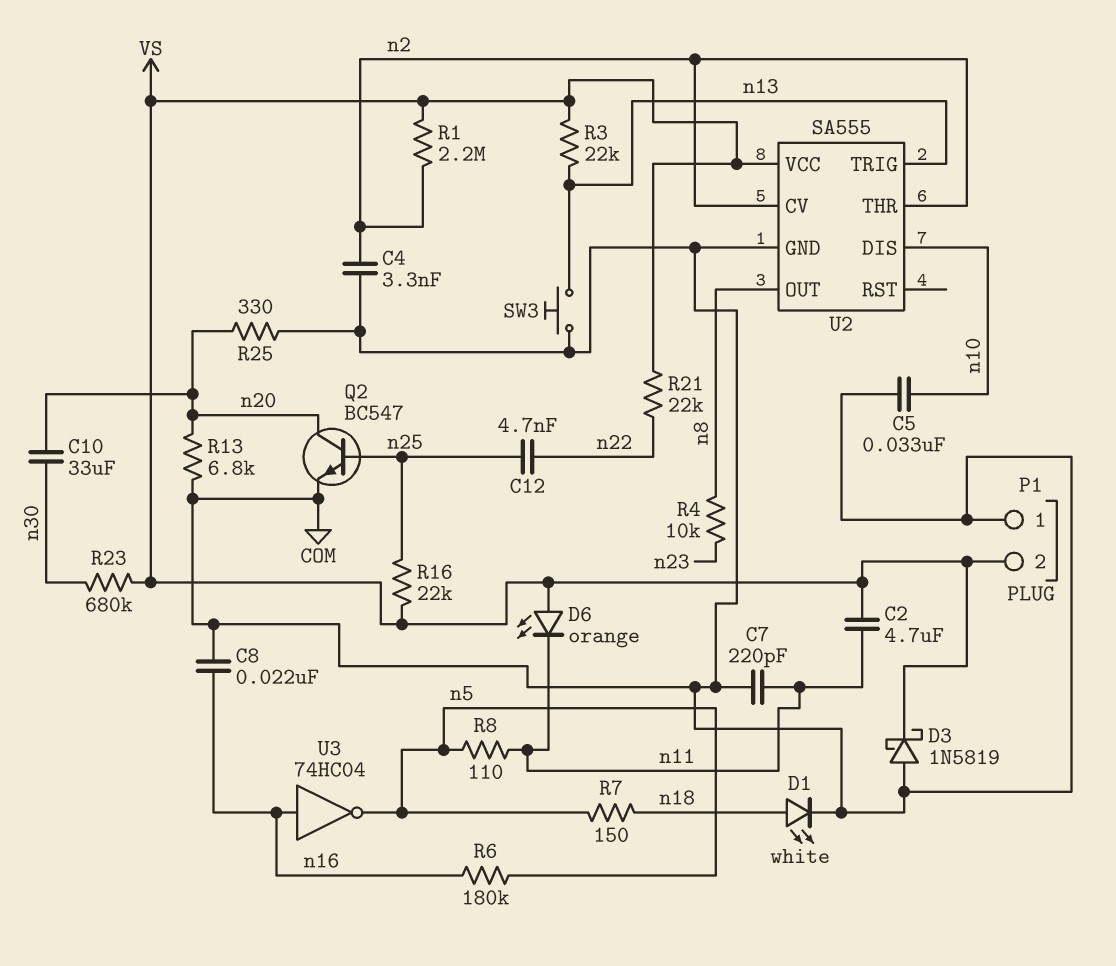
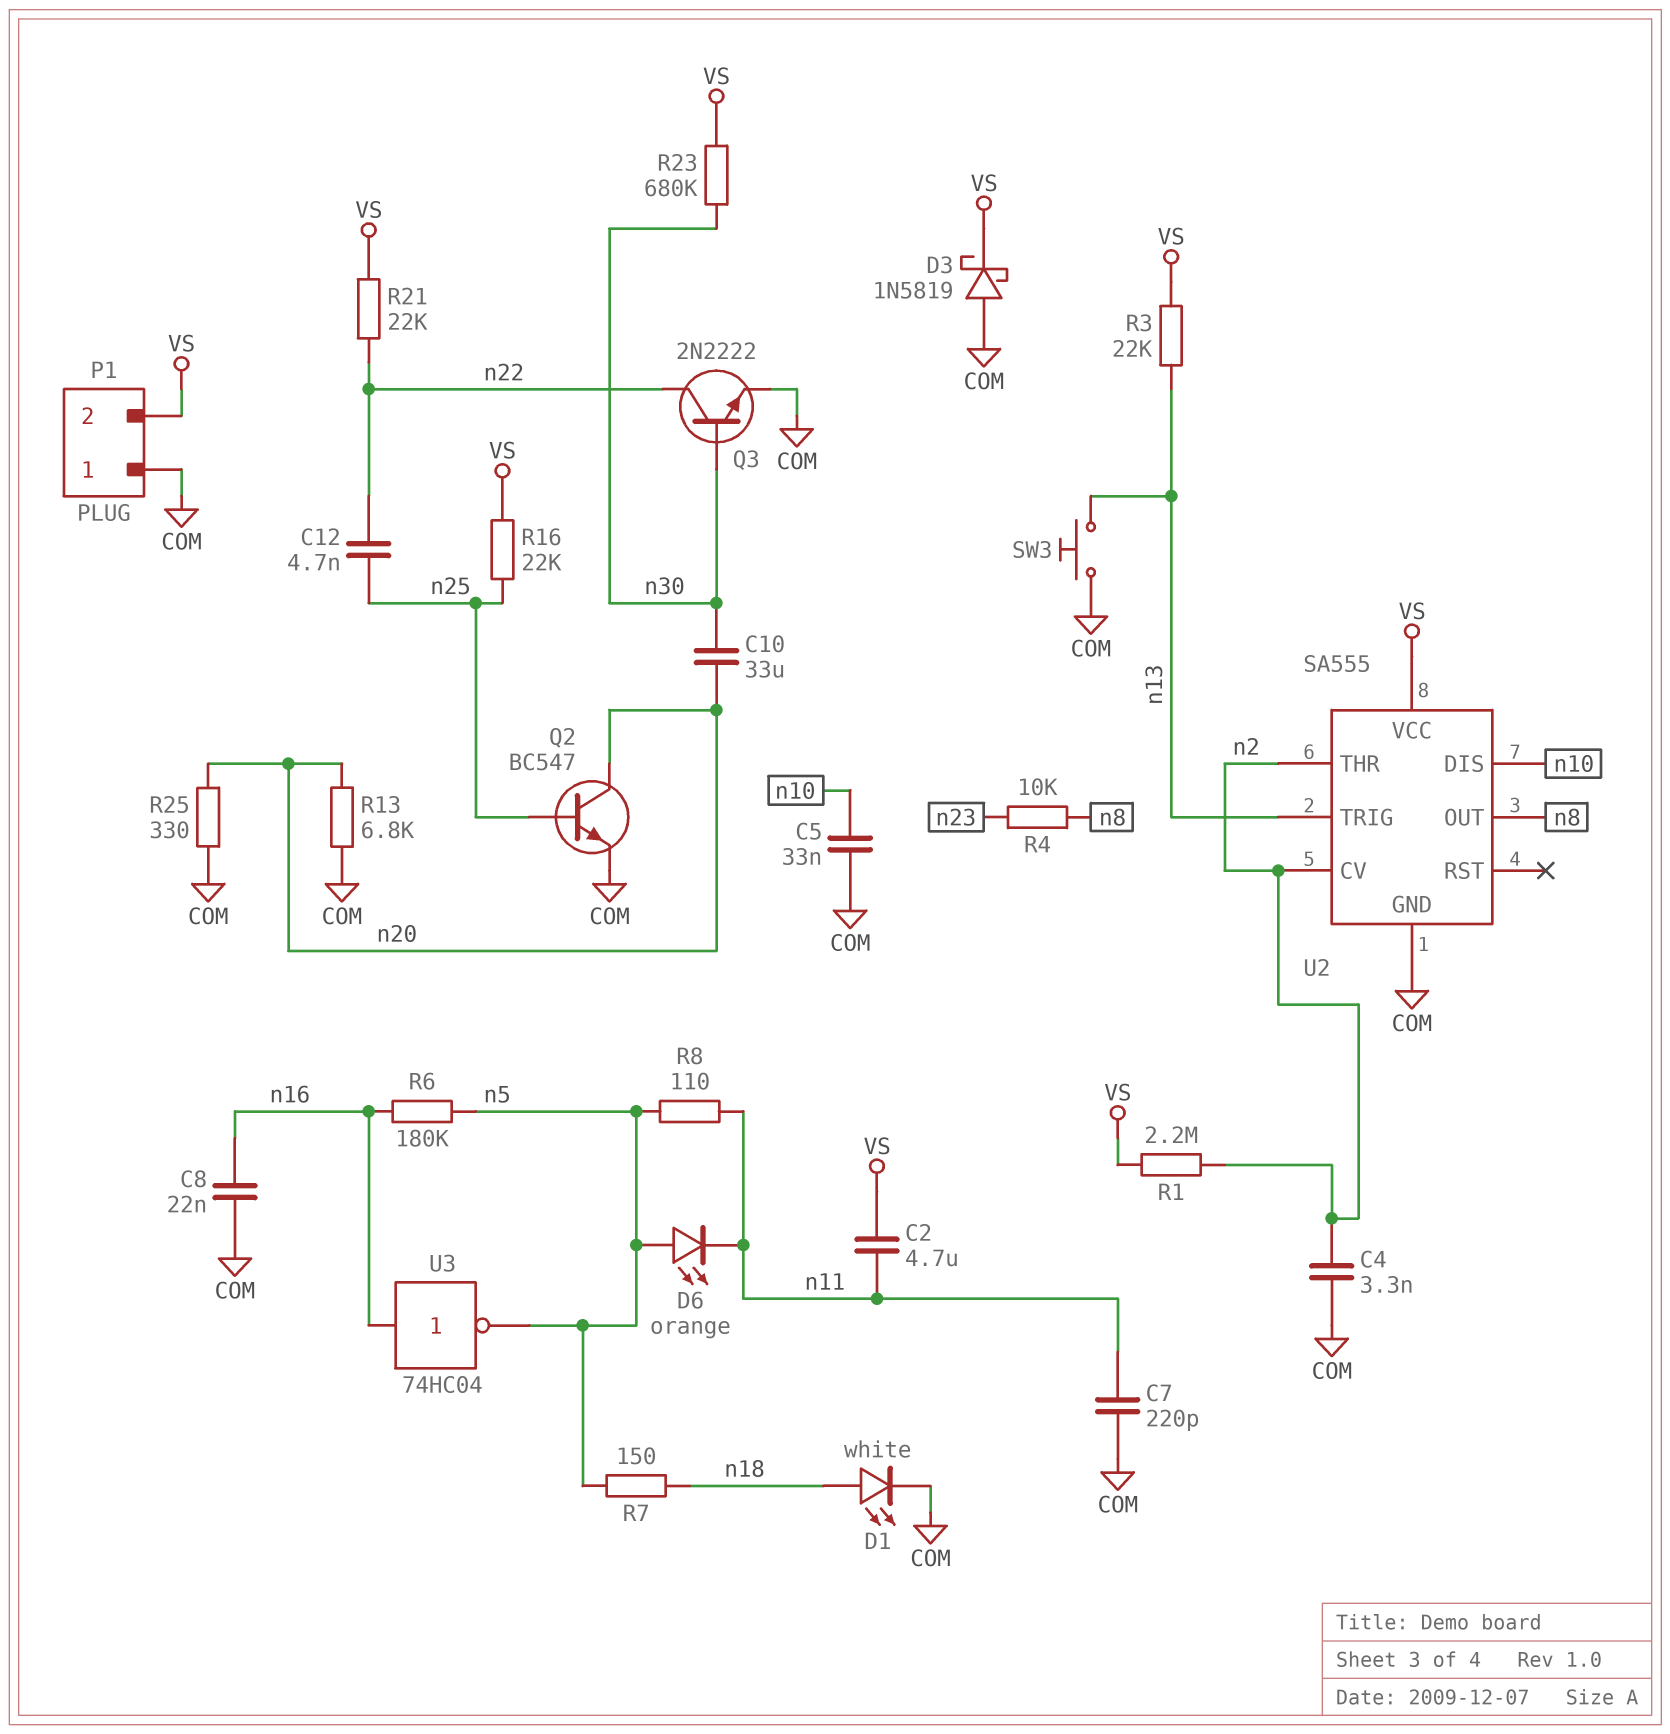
D6: LED orange (A VS, K n11) -> LED orange (A n5, K n11)
Q3: none -> NPN 2N2222 (B n30, C n22, E COM)

